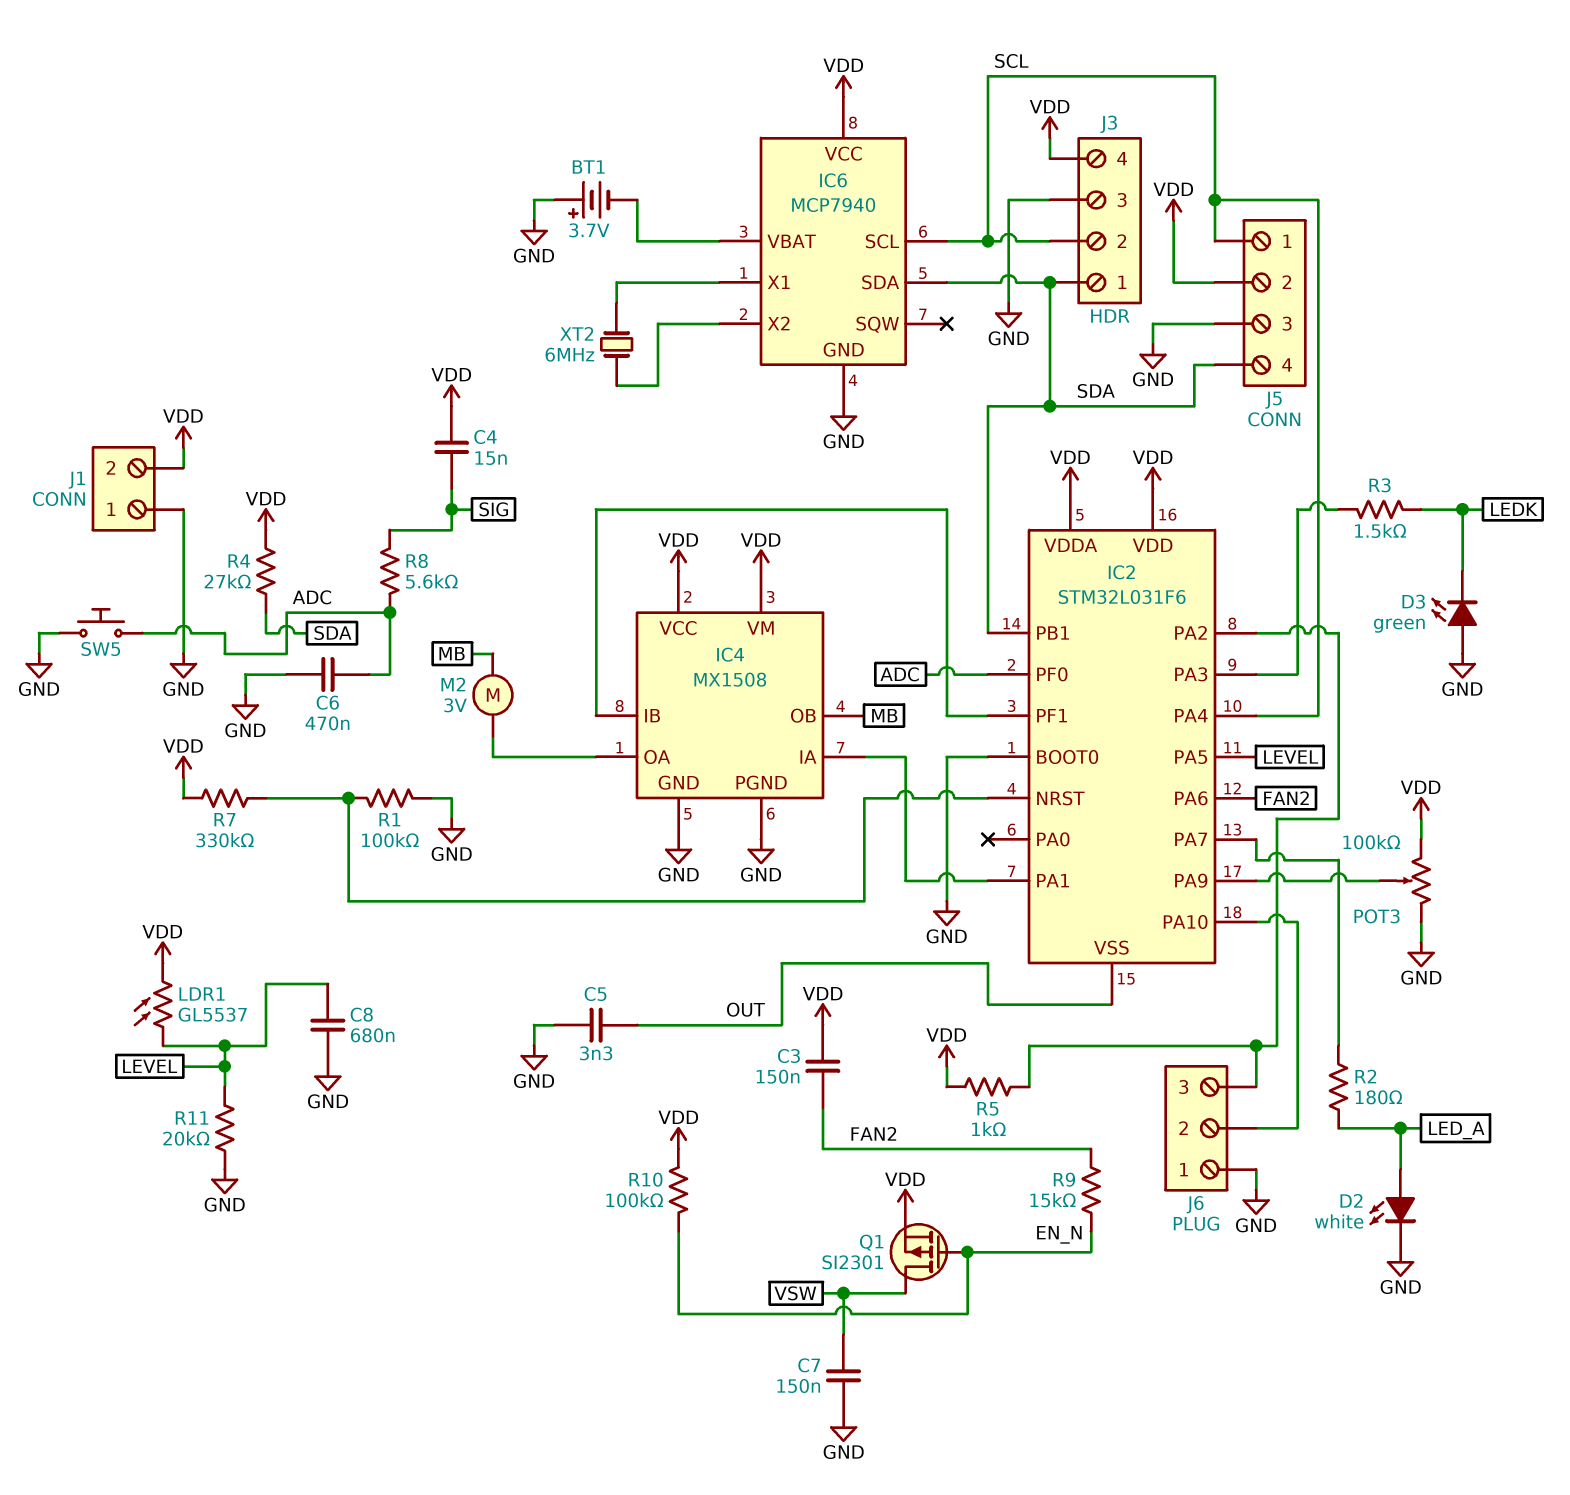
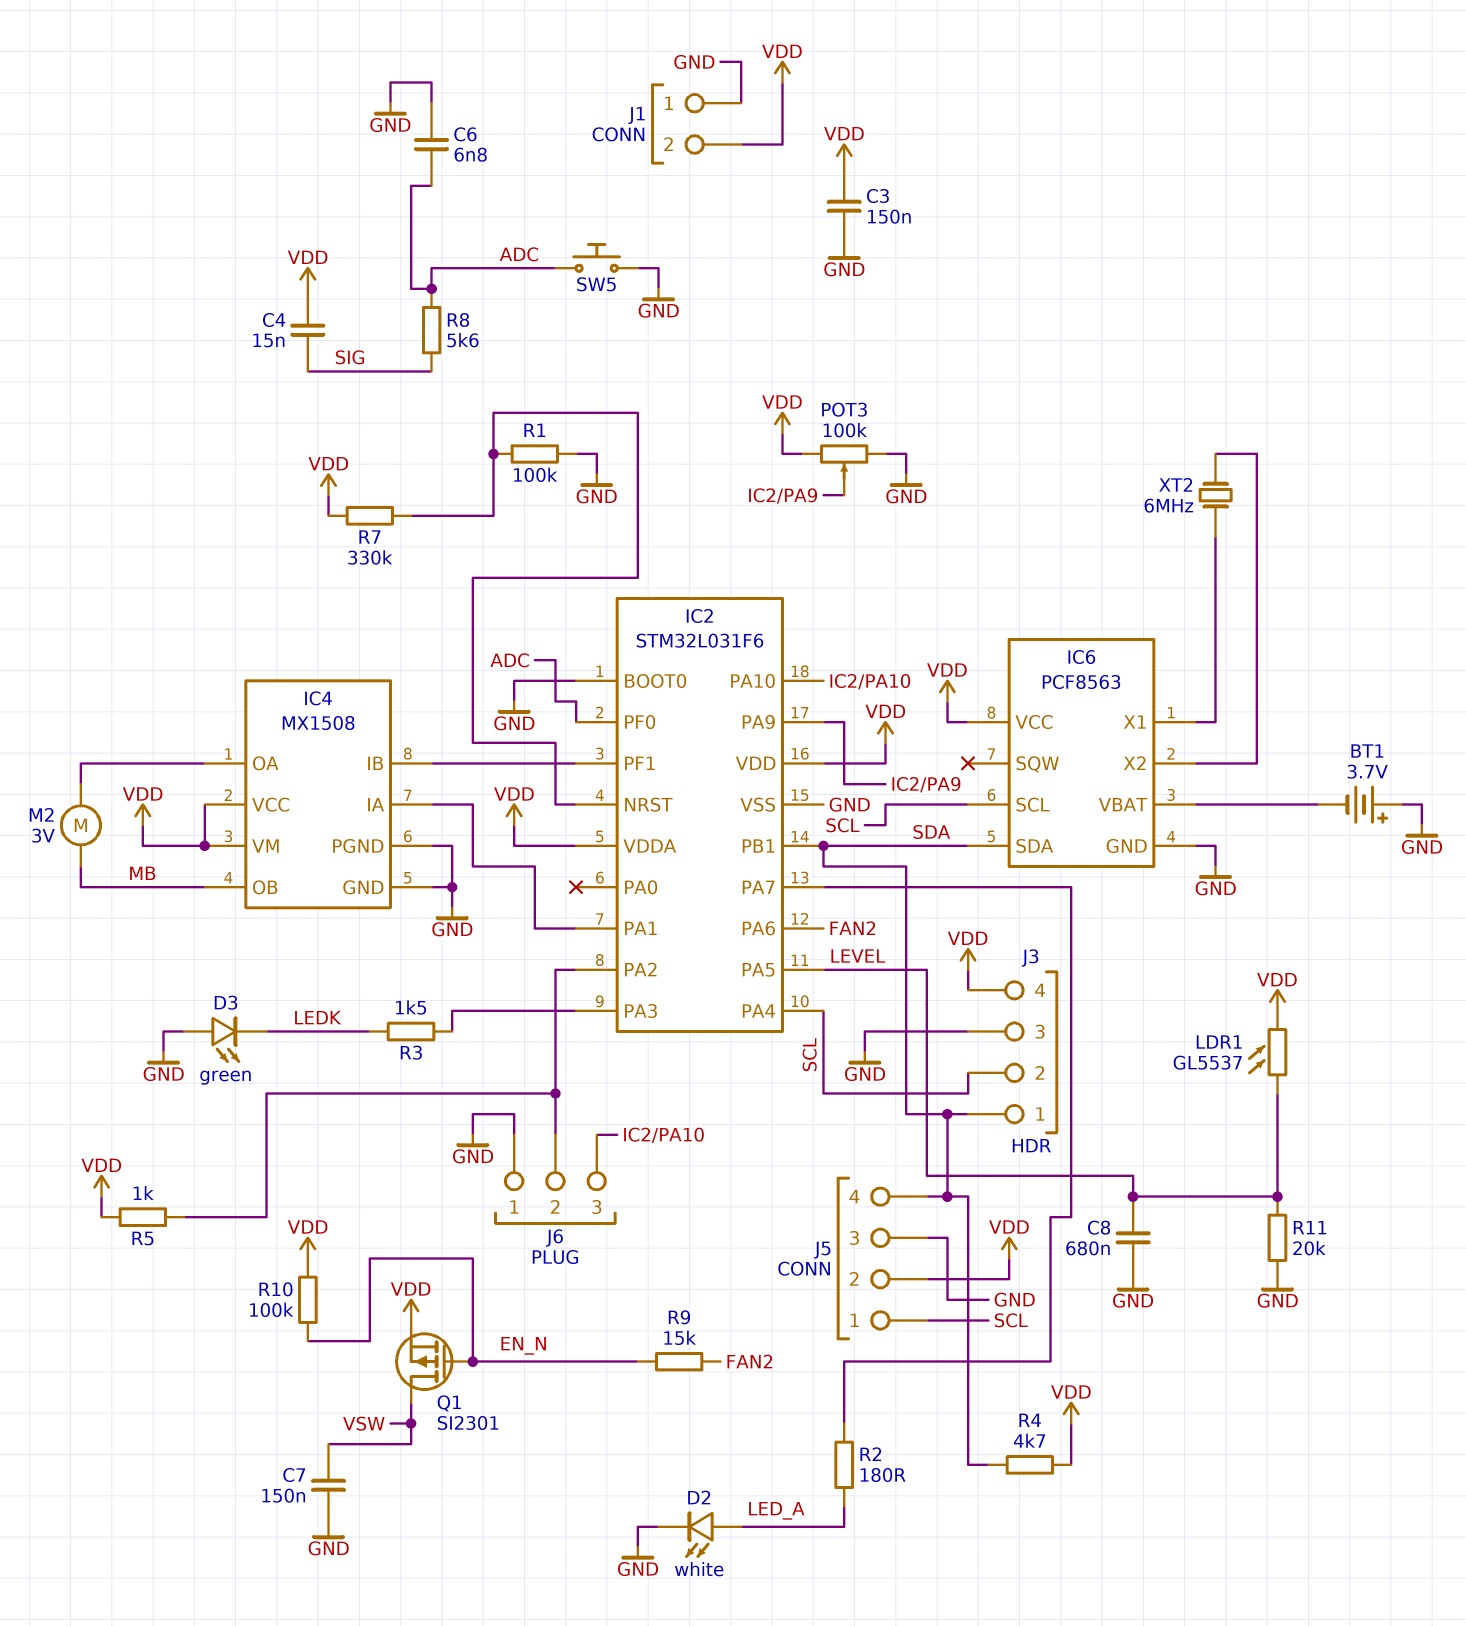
C3: 150nF (FAN2, VDD) -> 150nF (GND, VDD)
C5: 3.3nF (GND, OUT) -> none
C6: 470nF (ADC, GND) -> 6.8nF (ADC, GND)
IC2 pin VSS: OUT -> GND
IC6: MCP7940 -> PCF8563
J6 pin 2: IC2/PA10 -> IC2/PA2
J6 pin 3: IC2/PA2 -> IC2/PA10
R4: 27k (SDA, VDD) -> 4.7k (SDA, VDD)

